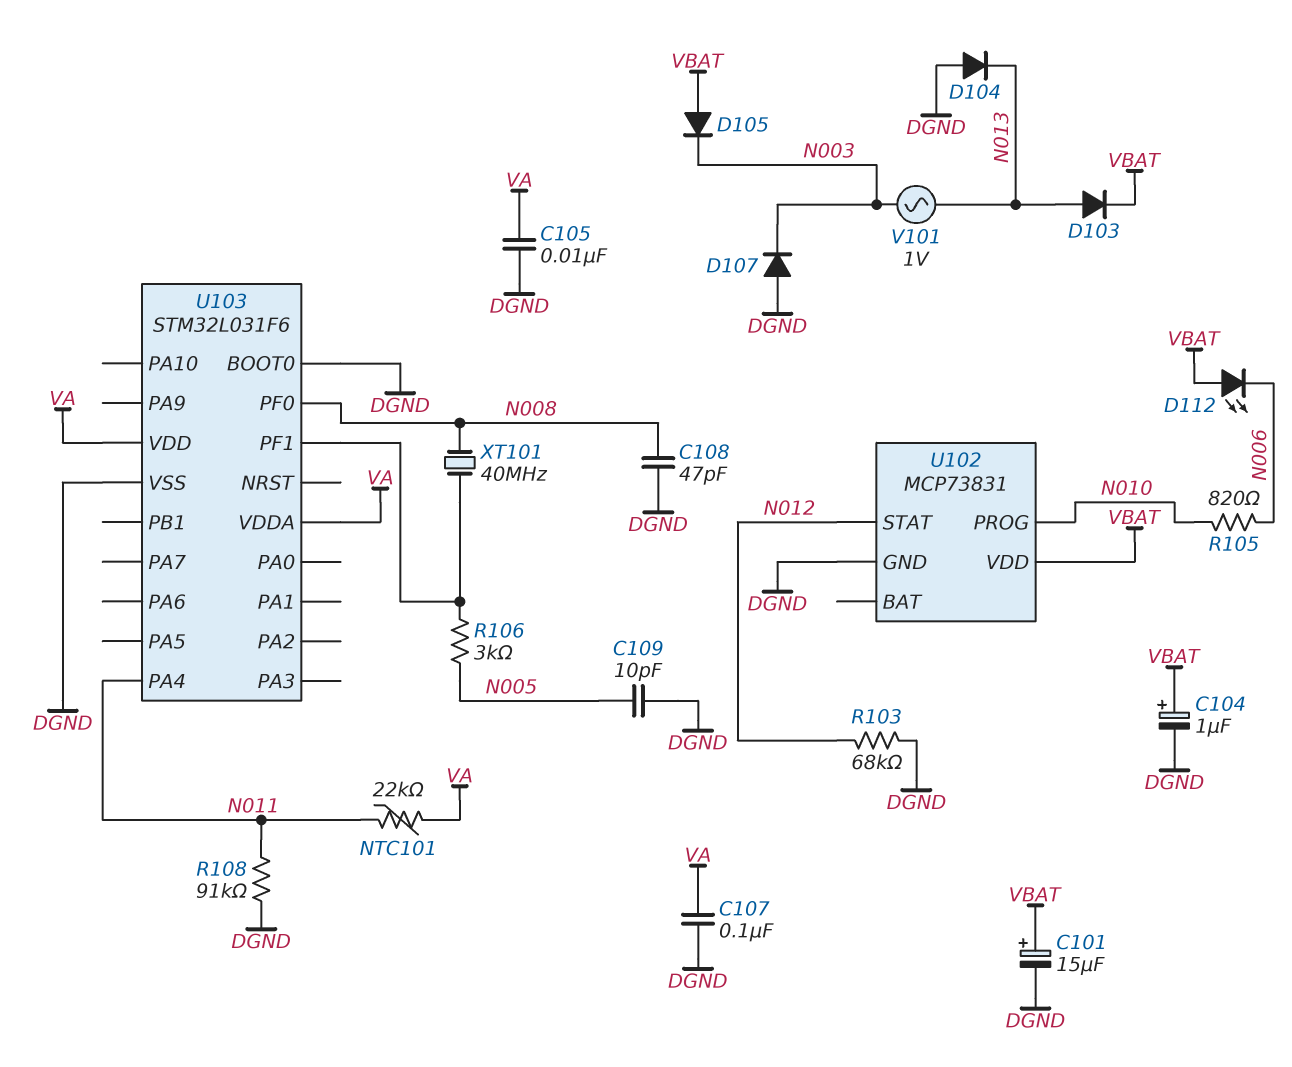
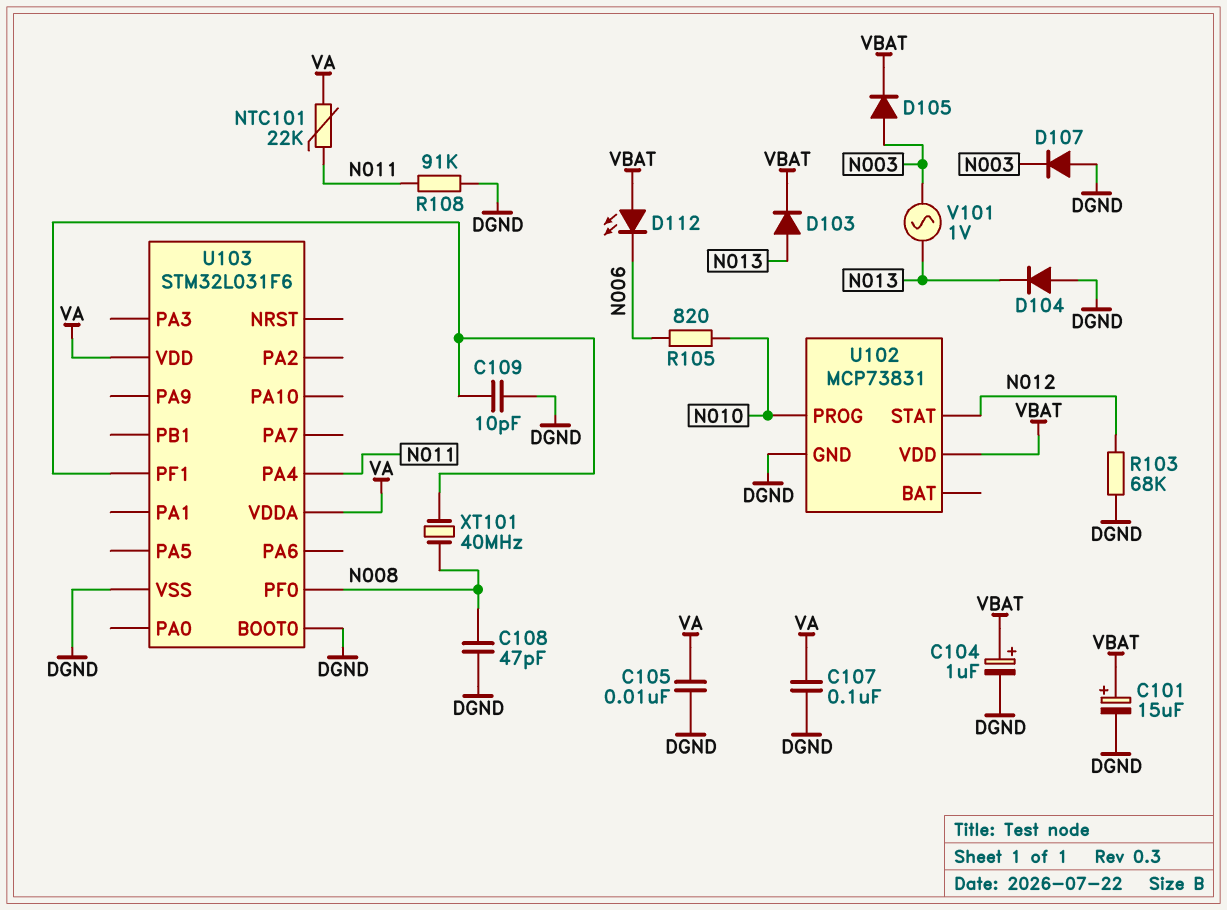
C109: 10pF (DGND, N005) -> 10pF (DGND, U103/PF1)
D105: diode (A VBAT, K N003) -> diode (A N003, K VBAT)
R106: 3k (N005, U103/PF1) -> none

